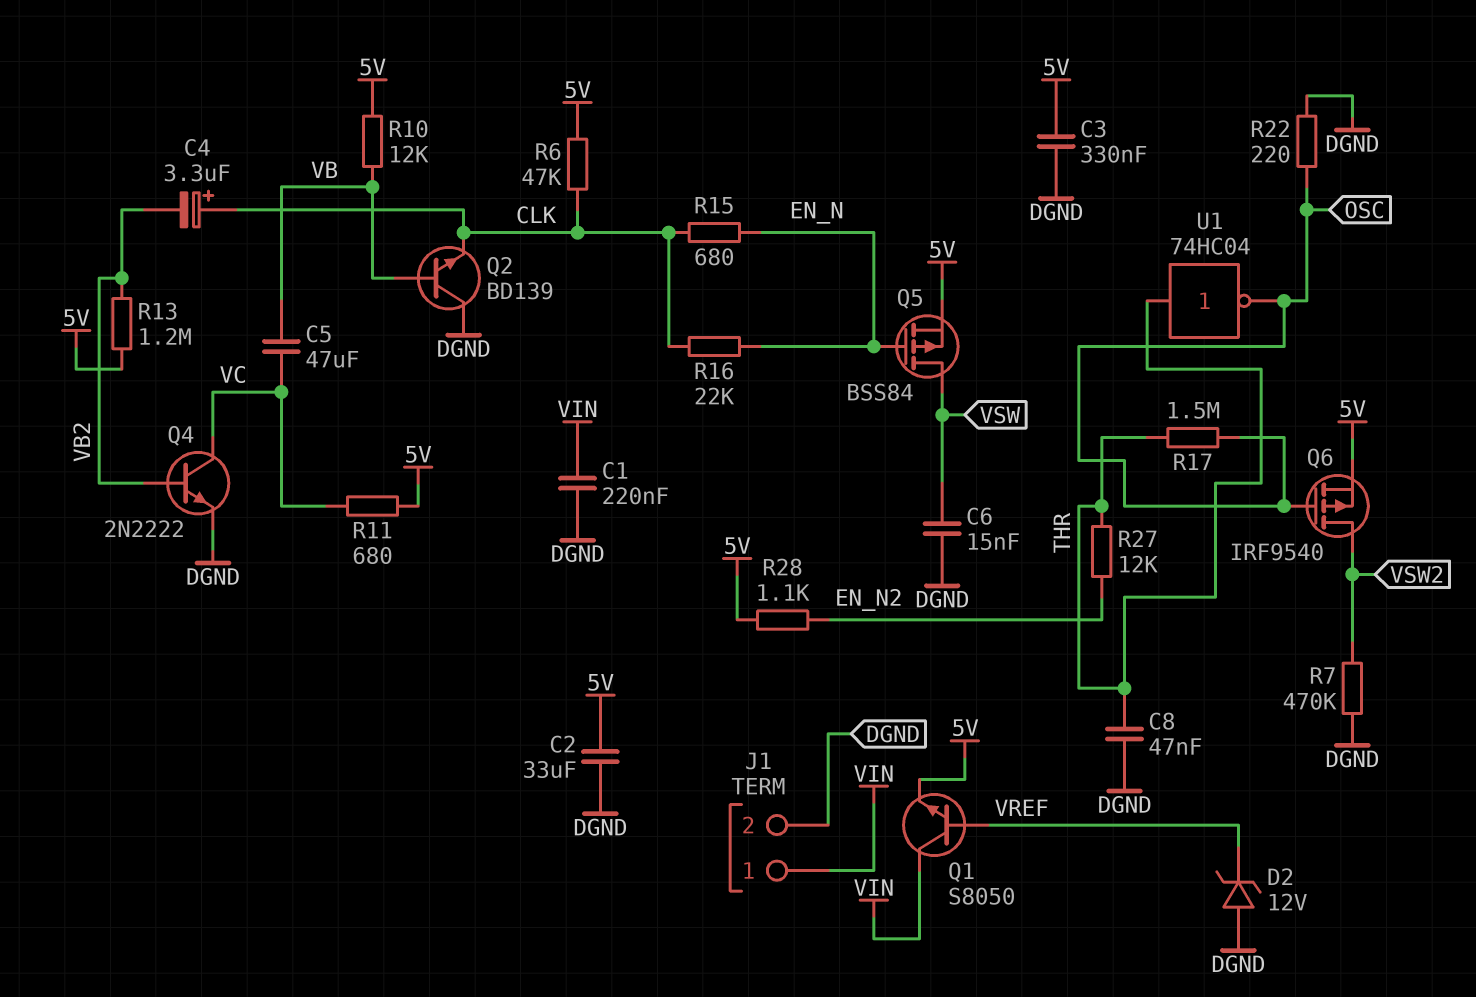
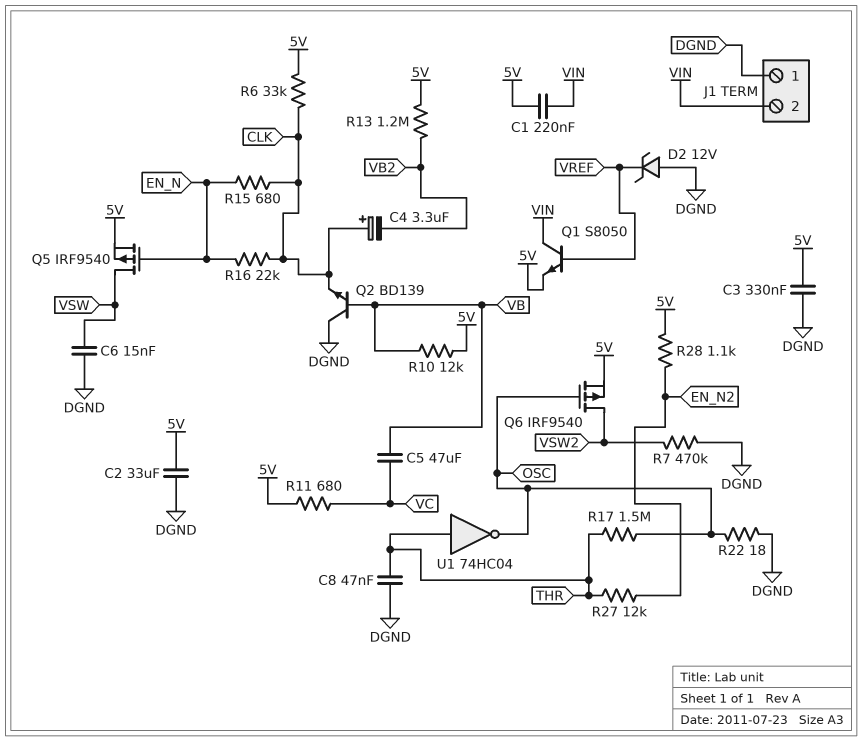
C1: 220nF (DGND, VIN) -> 220nF (5V, VIN)
J1 pin 1: VIN -> DGND
J1 pin 2: DGND -> VIN
Q4: NPN 2N2222 (B VB2, C VC, E DGND) -> none
Q5: PMOS BSS84 (G EN_N, D VSW, S 5V) -> PMOS IRF9540 (G EN_N, D VSW, S 5V)
R6: 47k (5V, CLK) -> 33k (5V, CLK)
R22: 220 (DGND, OSC) -> 18 (DGND, OSC)

